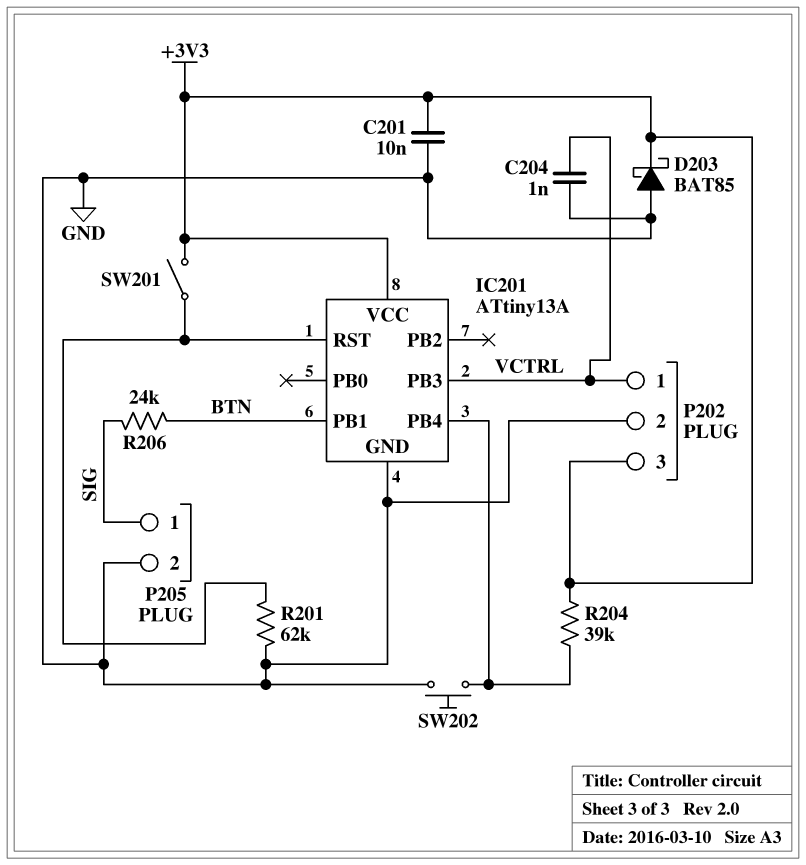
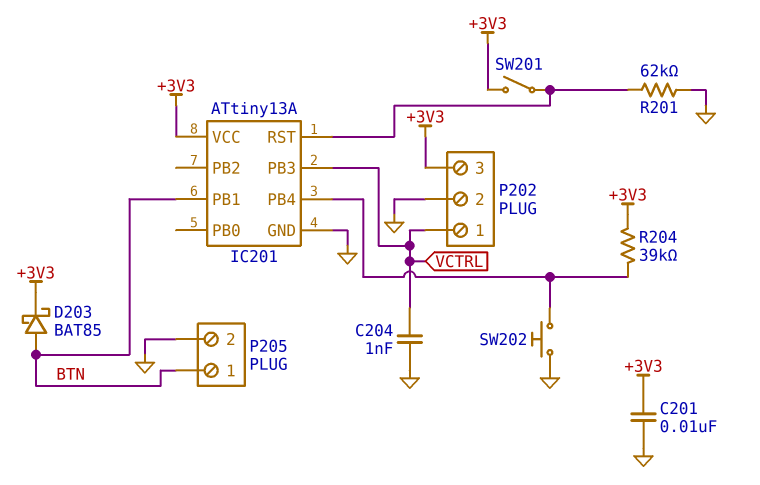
D203: schottky BAT85 (A GND, K +3V3) -> schottky BAT85 (A BTN, K +3V3)
P205 pin 1: SIG -> BTN
R206: 24k (BTN, SIG) -> none

